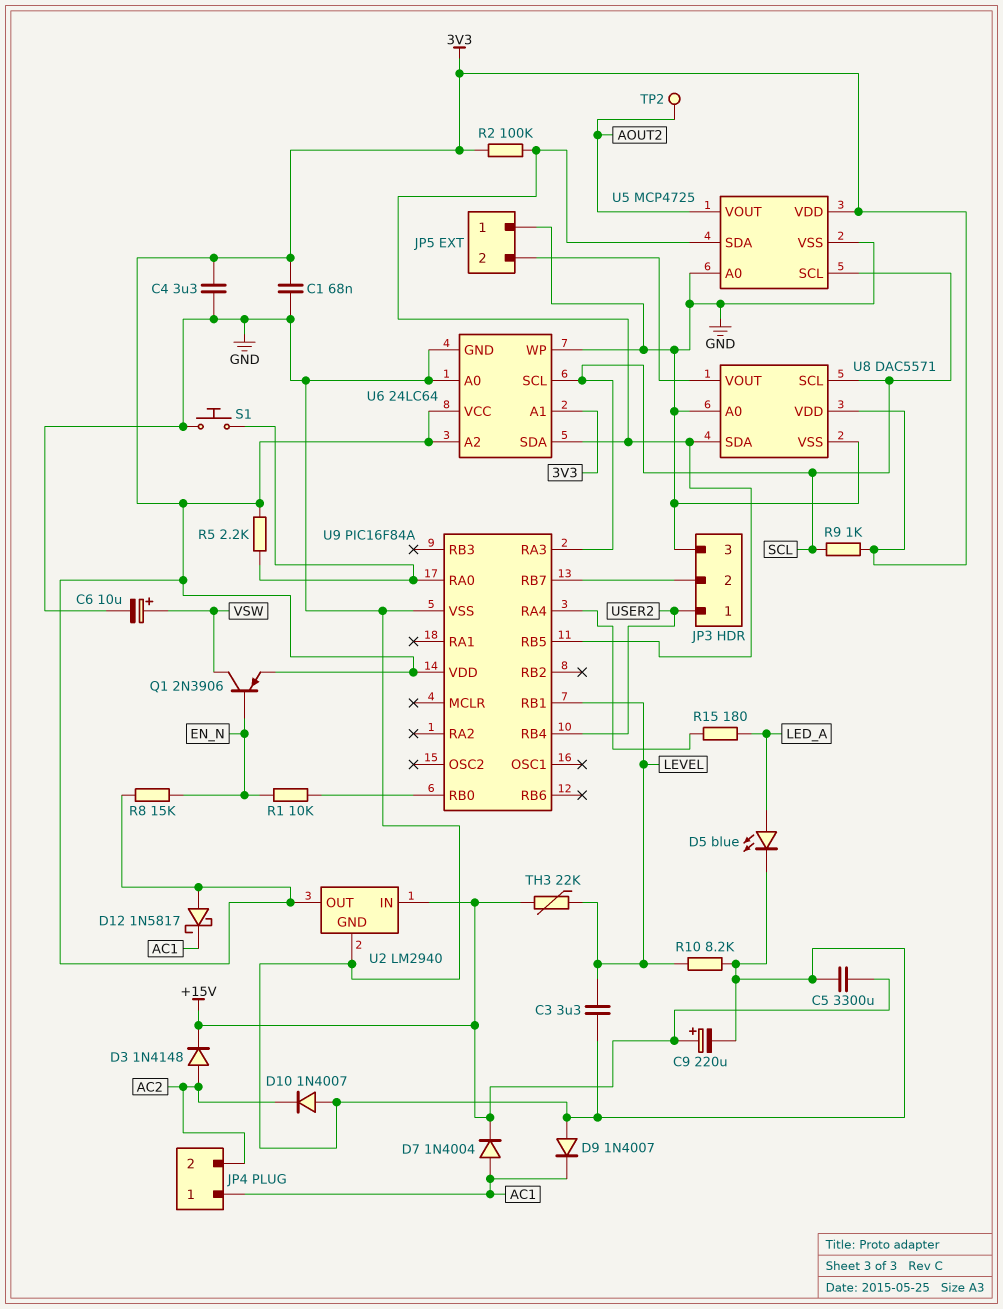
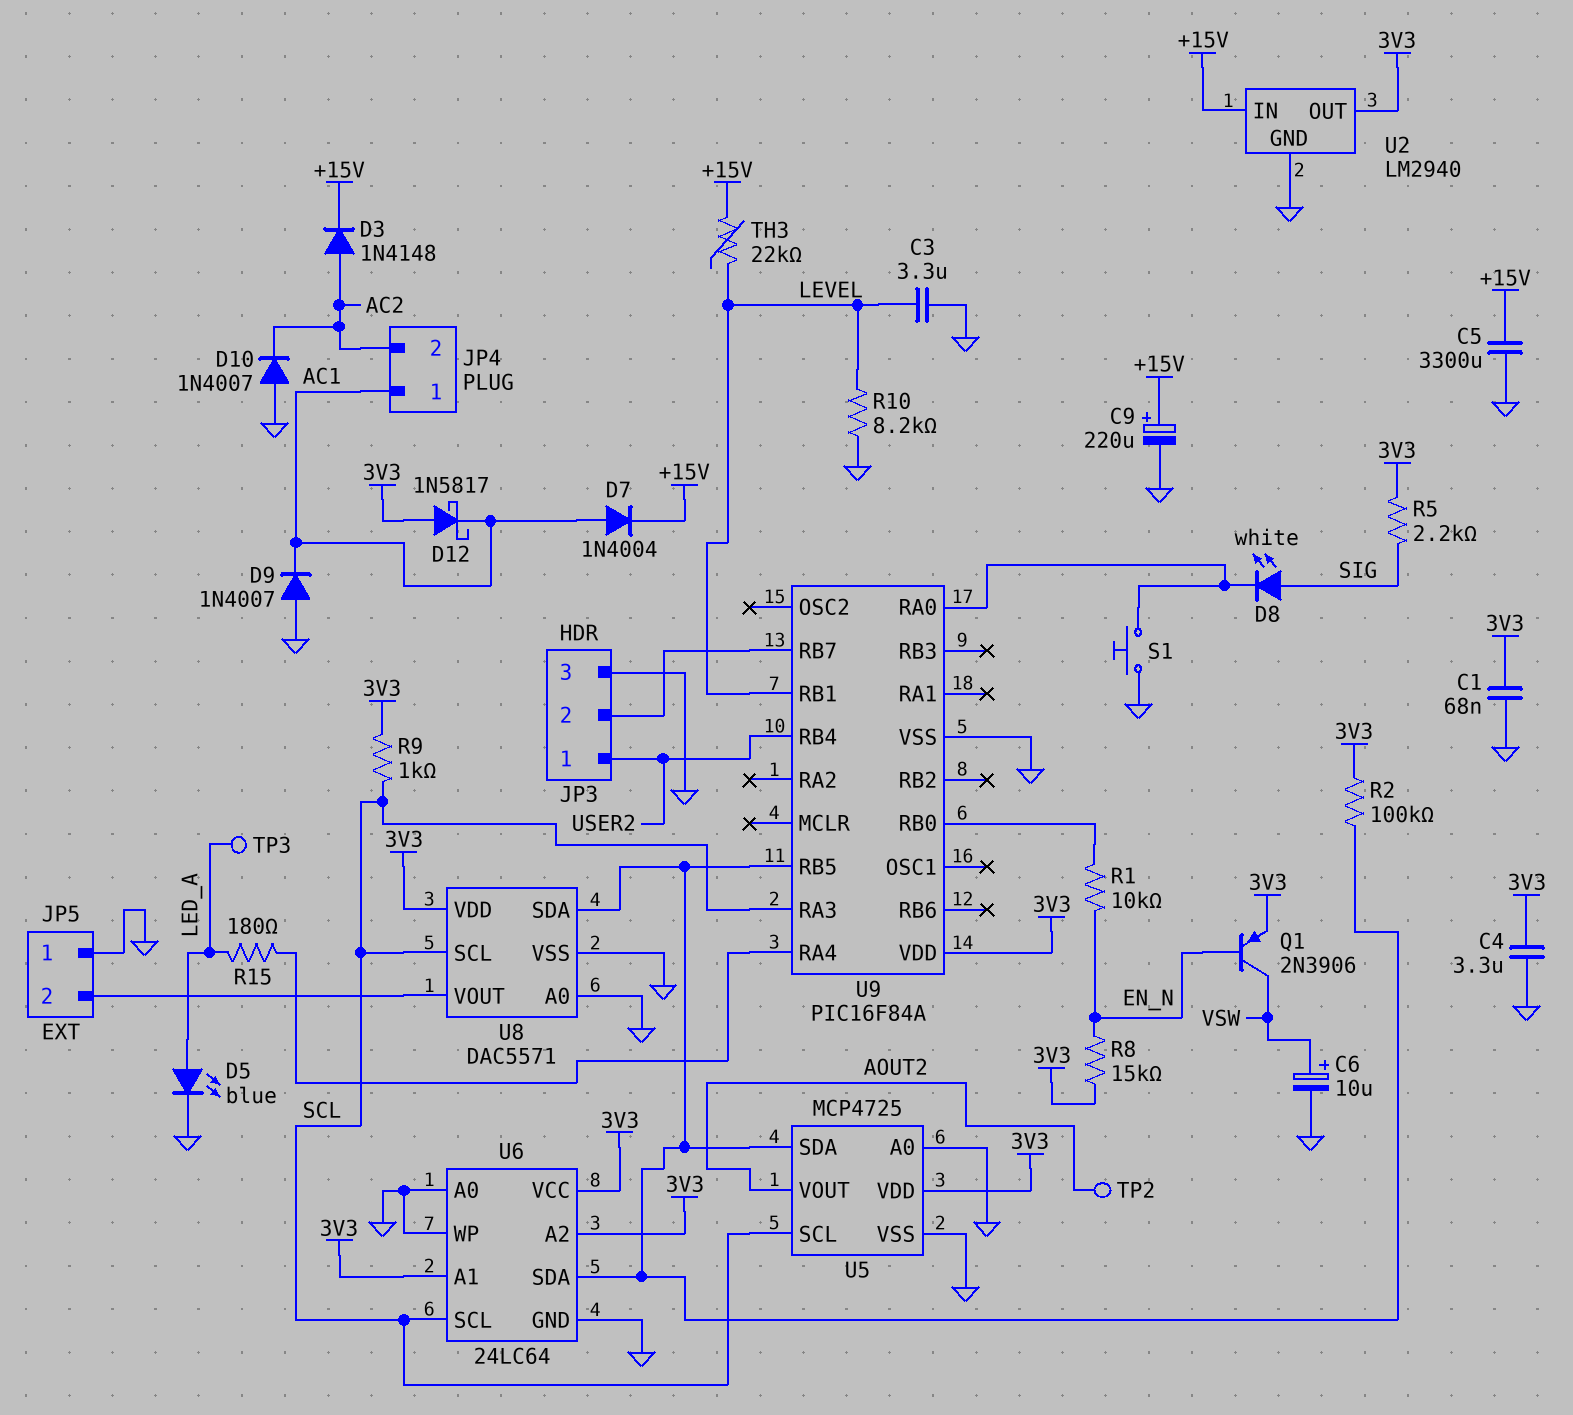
D8: none -> LED white (A SIG, K U9/RA0)
R5: 2.2k (3V3, U9/RA0) -> 2.2k (3V3, SIG)
TP3: none -> test point (LED_A)

